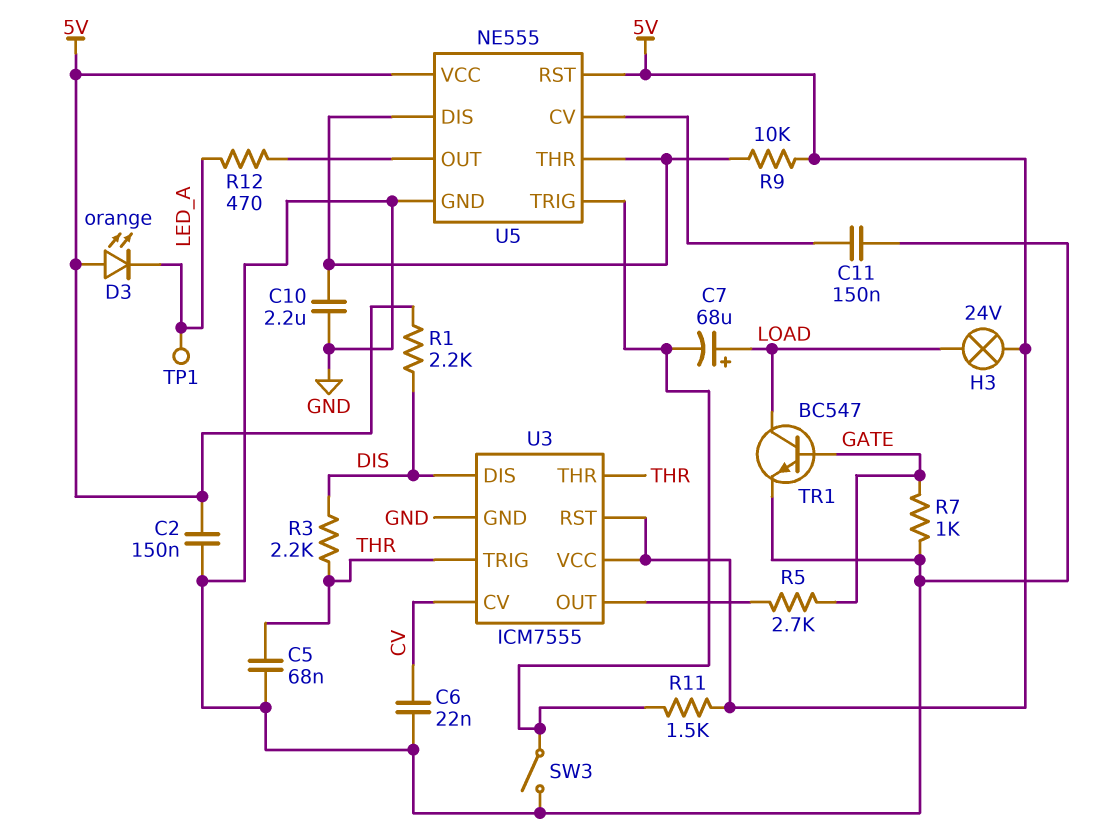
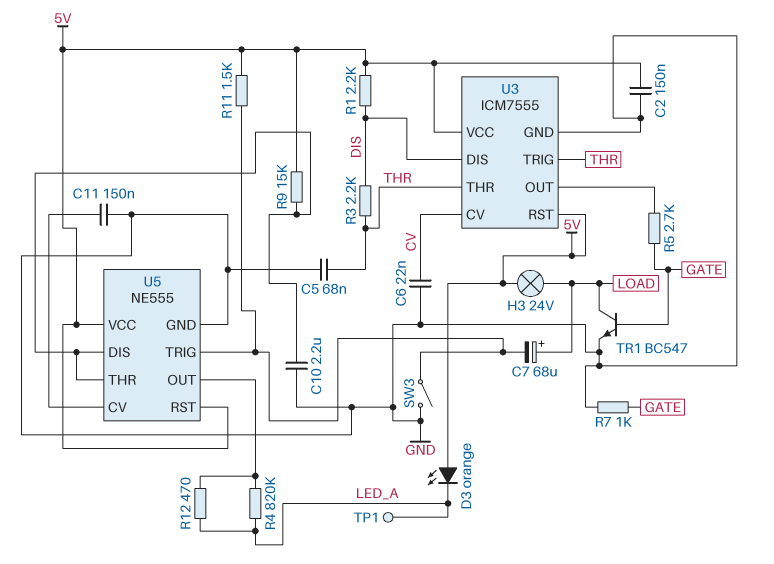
R4: none -> 820k (LED_A, U5/OUT)
R9: 10k (5V, U5/DIS) -> 15k (5V, U5/DIS)

